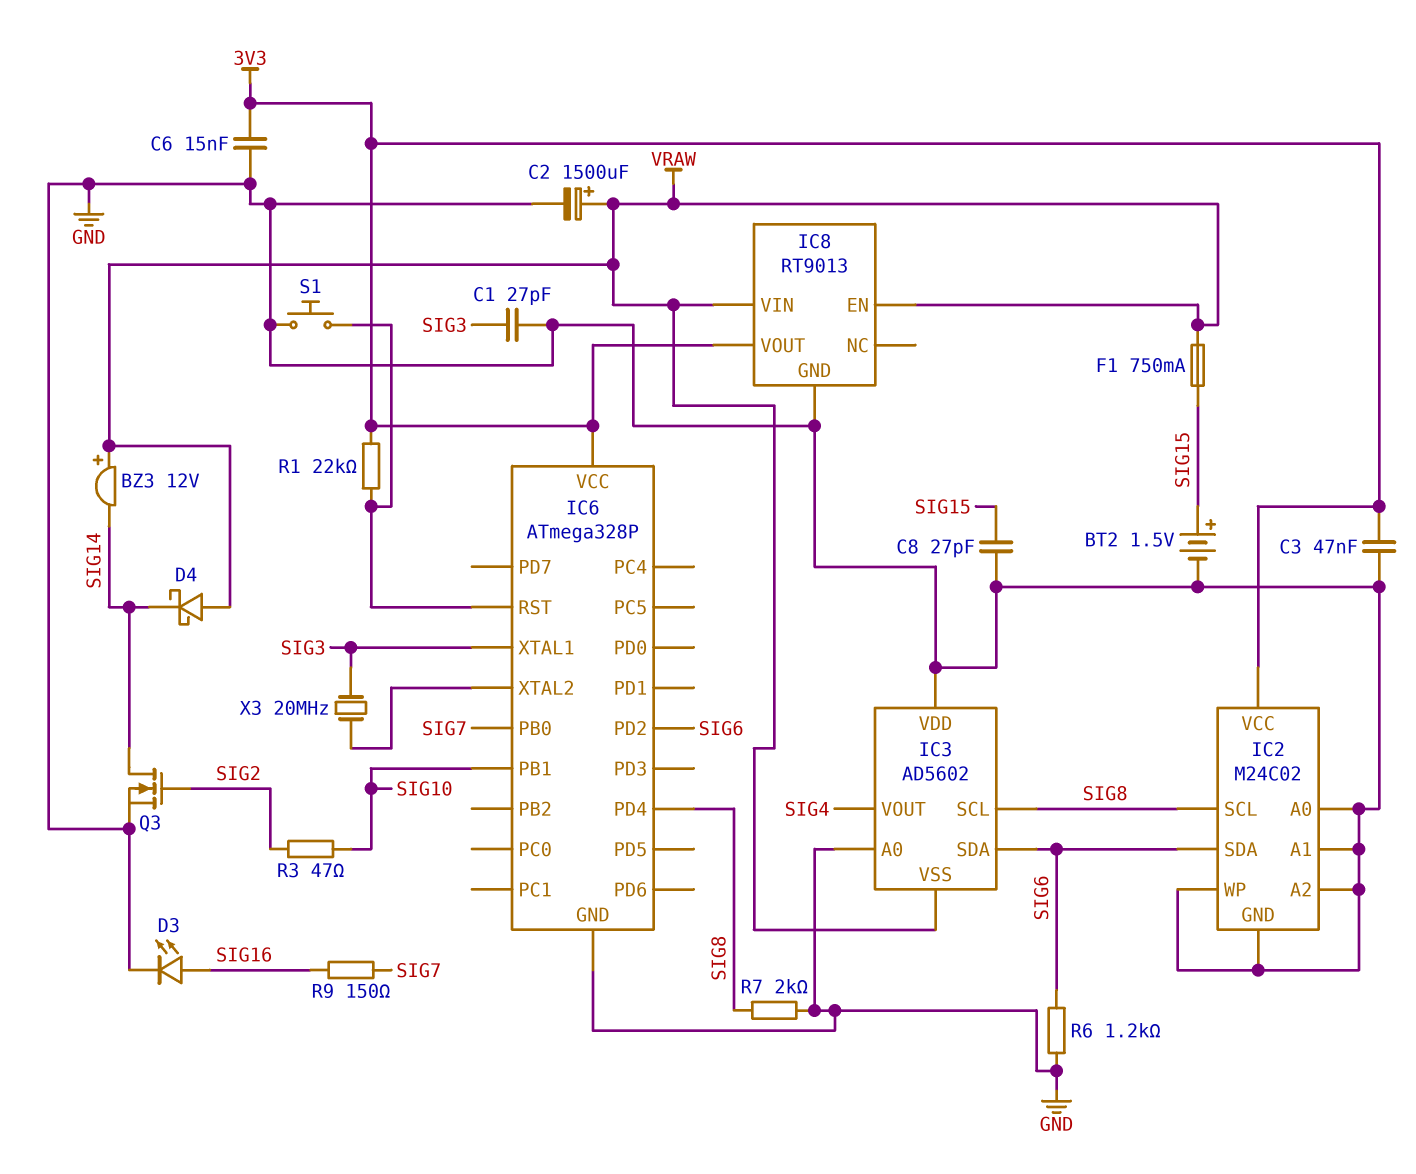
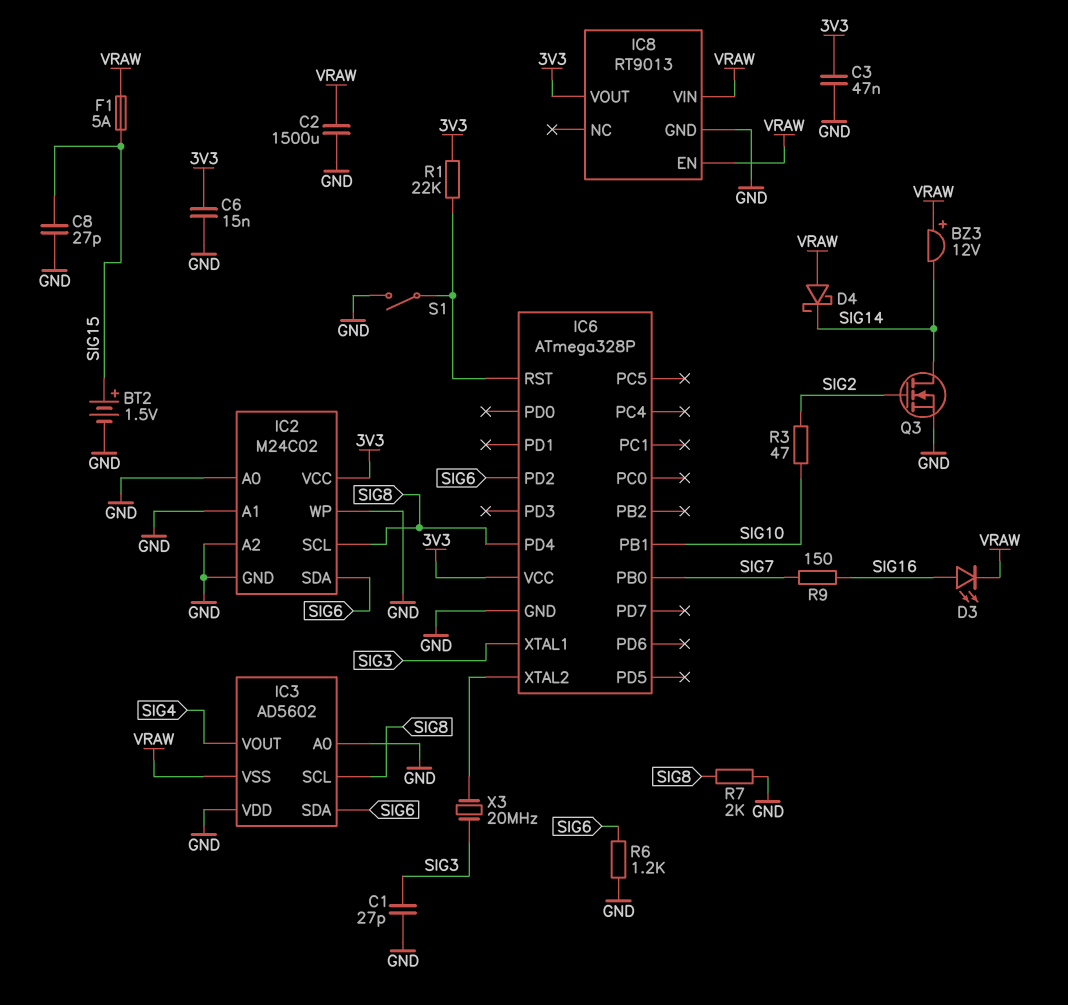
C2: 1500uF (plus VRAW, minus GND) -> 1500uF (GND, VRAW)
D3: LED (A SIG16, K GND) -> LED (A SIG16, K VRAW)
F1: 750mA (SIG15, VRAW) -> 5A (SIG15, VRAW)
S1: button (GND, IC6/RST) -> switch (GND, IC6/RST)

